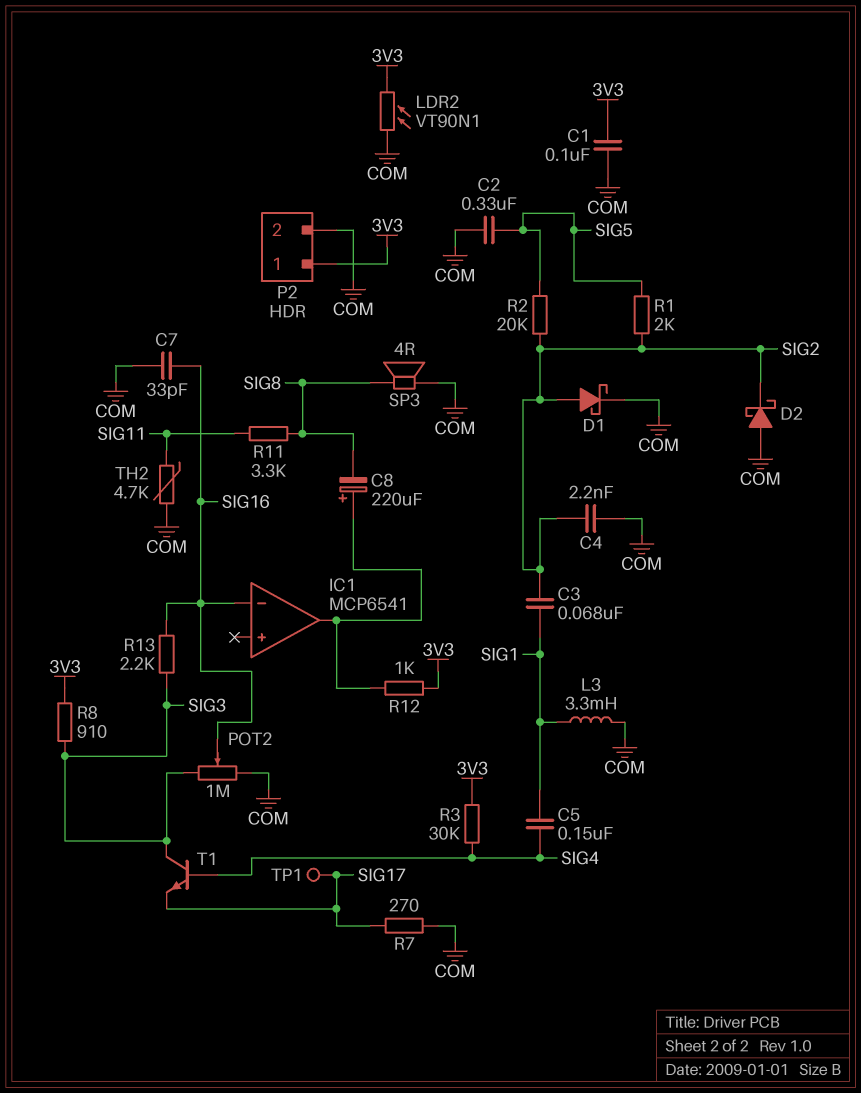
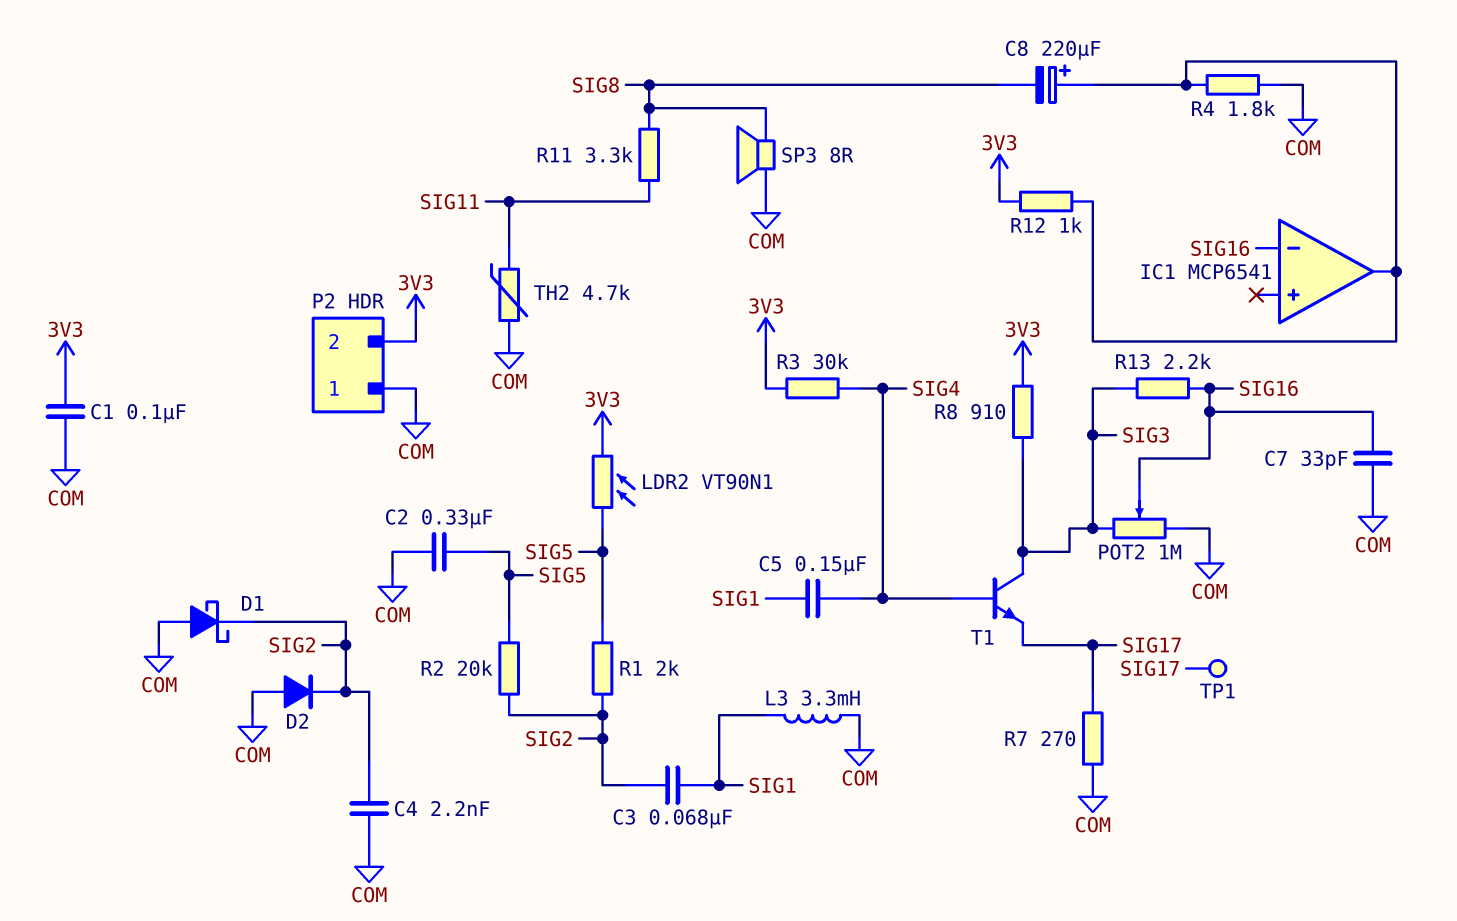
D1: schottky (A SIG2, K COM) -> schottky (A COM, K SIG2)
D2: schottky (A COM, K SIG2) -> diode (A COM, K SIG2)
LDR2: VT90N1 (3V3, COM) -> VT90N1 (3V3, SIG5)
P2 pin 1: 3V3 -> COM
P2 pin 2: COM -> 3V3
R4: none -> 1.8k (COM, IC1/out)
SP3: speaker 4R (COM, SIG8) -> speaker 8R (COM, SIG8)

